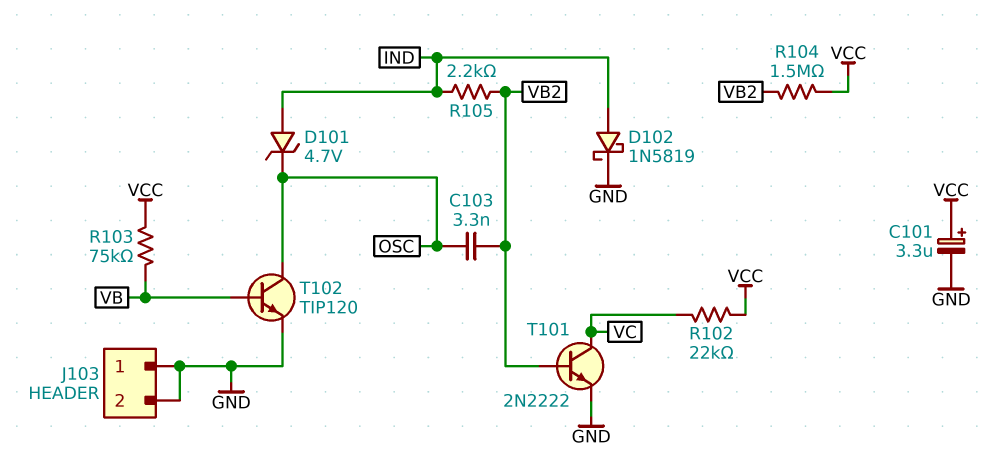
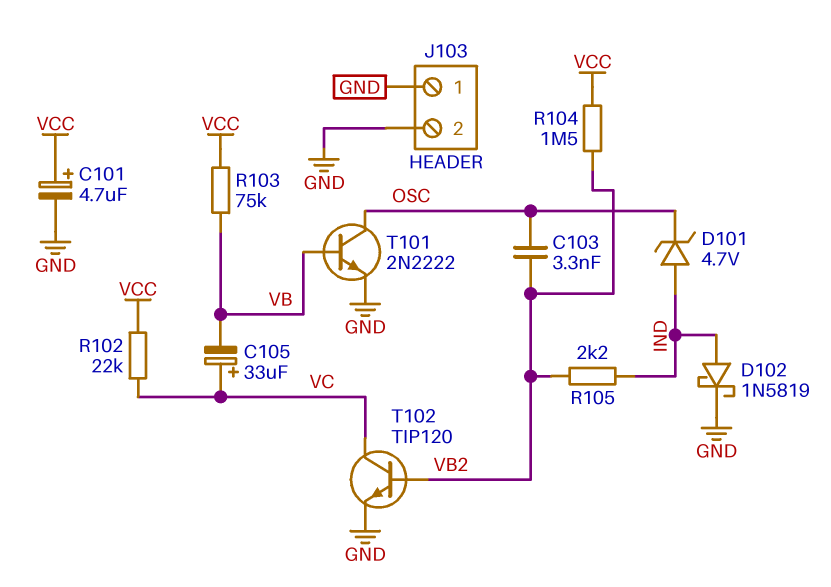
C101: 3.3uF (plus VCC, minus GND) -> 4.7uF (plus VCC, minus GND)
C105: none -> 33uF (plus VC, minus VB)
T101: NPN 2N2222 (B VB2, C VC, E GND) -> NPN 2N2222 (B VB, C OSC, E GND)
T102: NPN TIP120 (B VB, C OSC, E GND) -> NPN TIP120 (B VB2, C VC, E GND)

